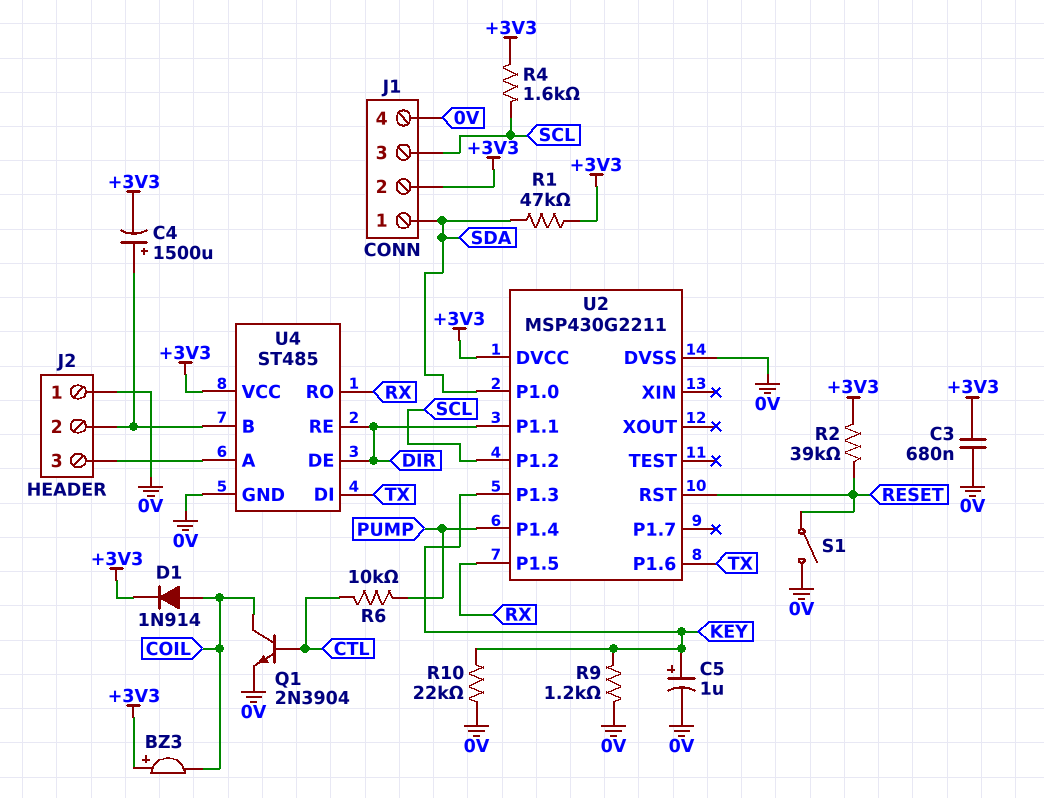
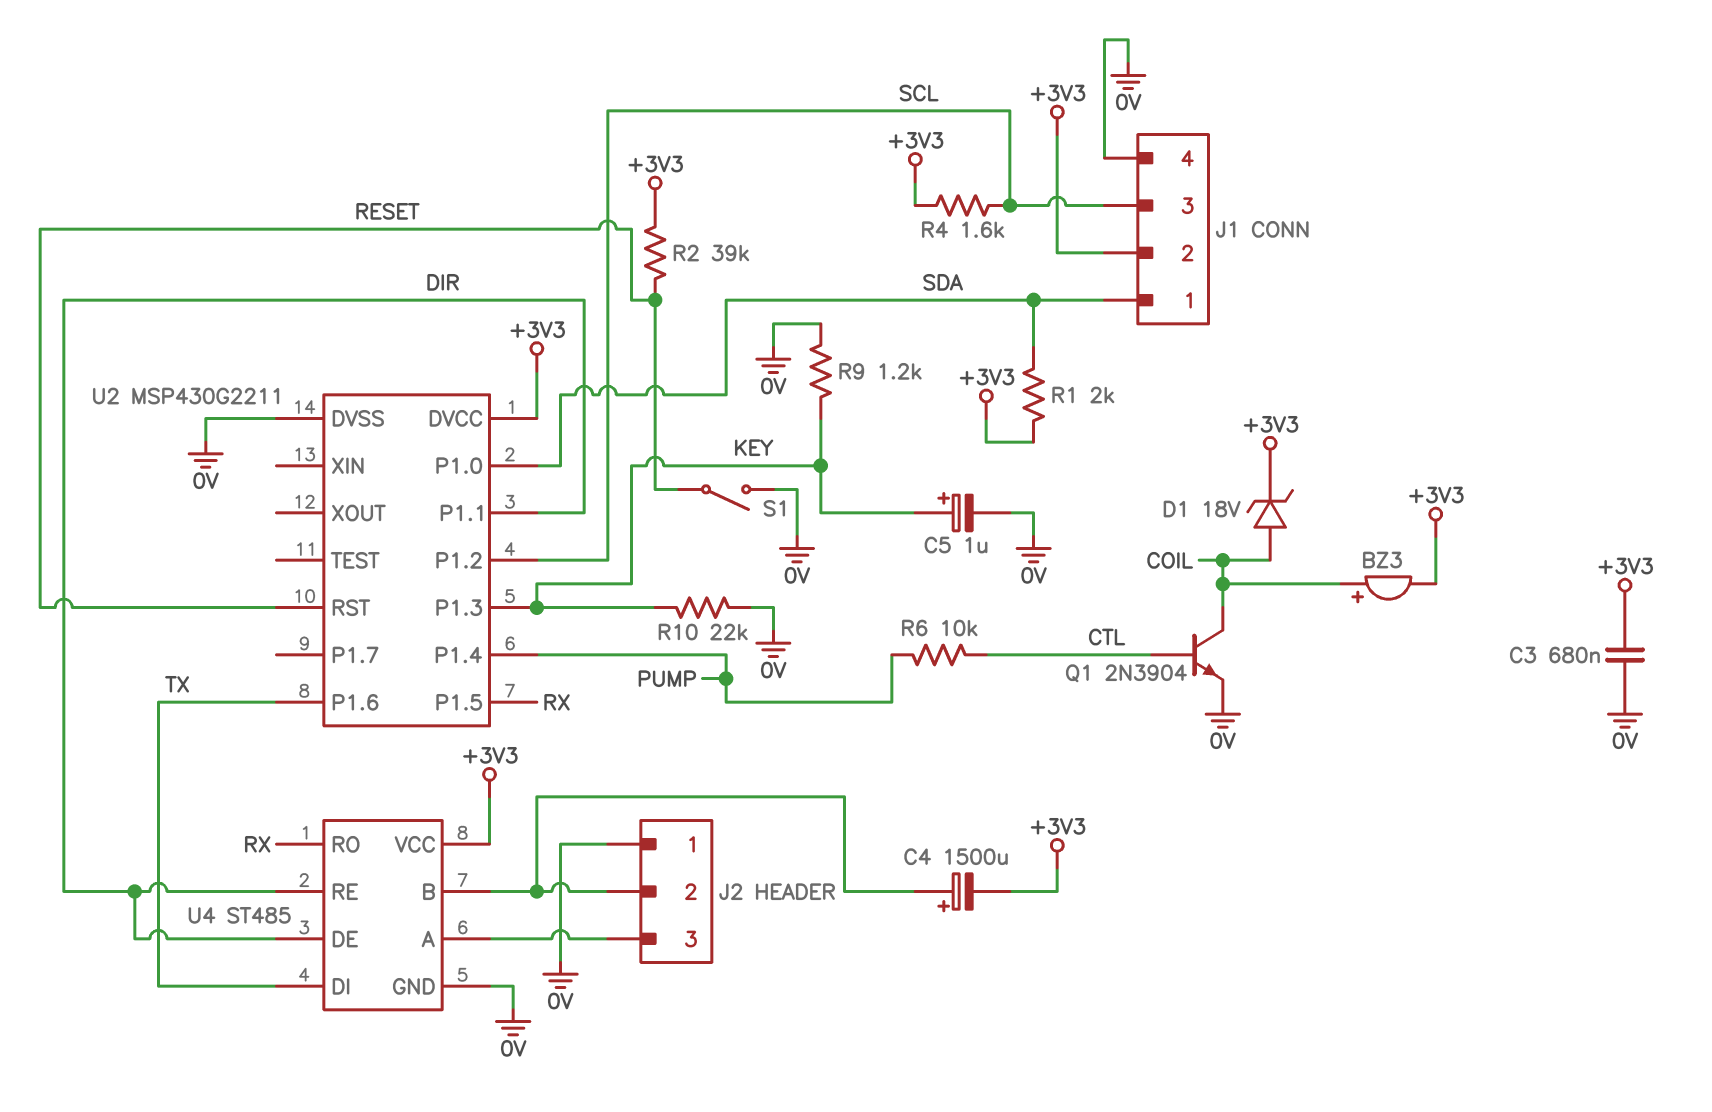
BZ3: buzzer (plus +3V3, minus COIL) -> buzzer (plus COIL, minus +3V3)
D1: diode 1N914 (A COIL, K +3V3) -> zener 18V (A COIL, K +3V3)
R1: 47k (+3V3, SDA) -> 2k (+3V3, SDA)

